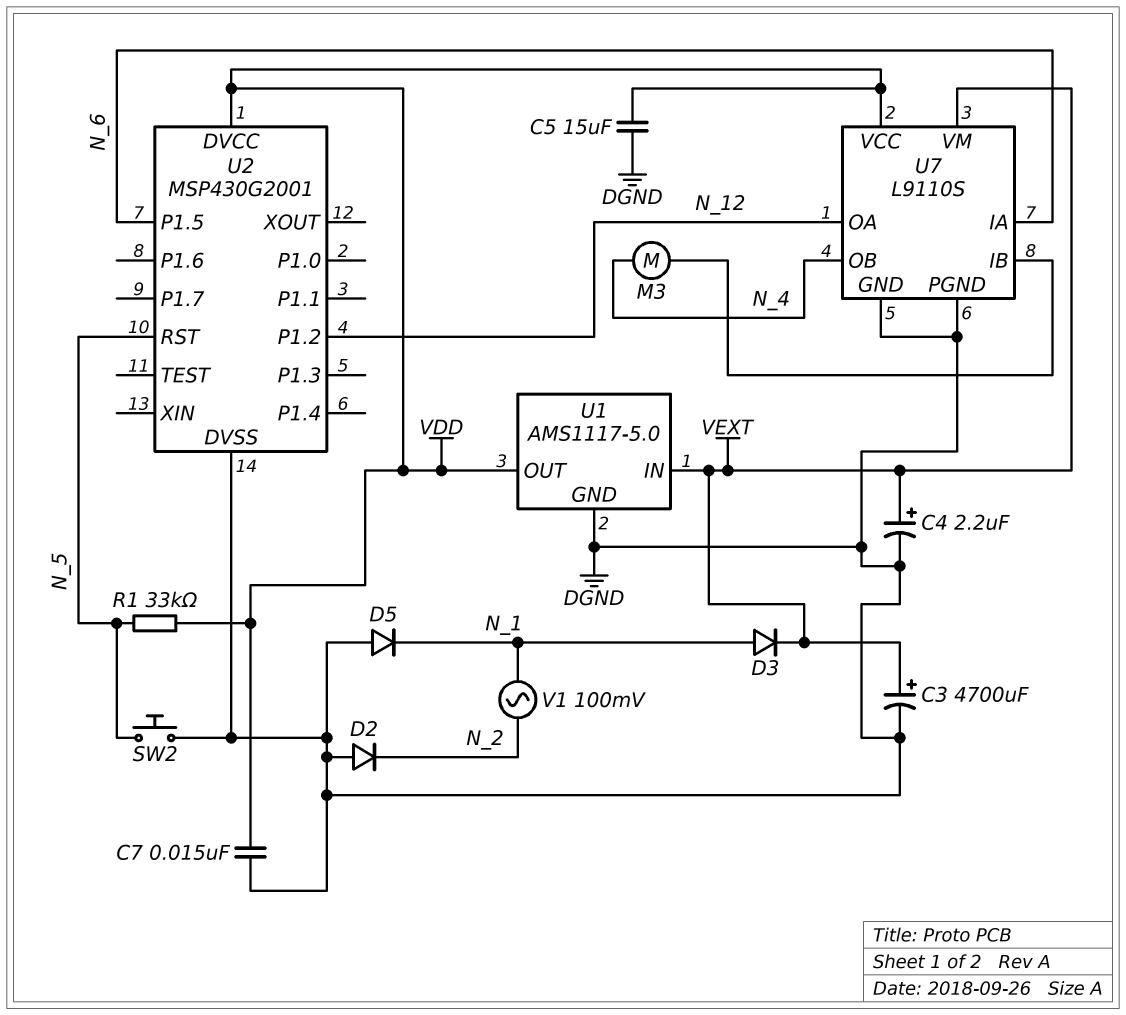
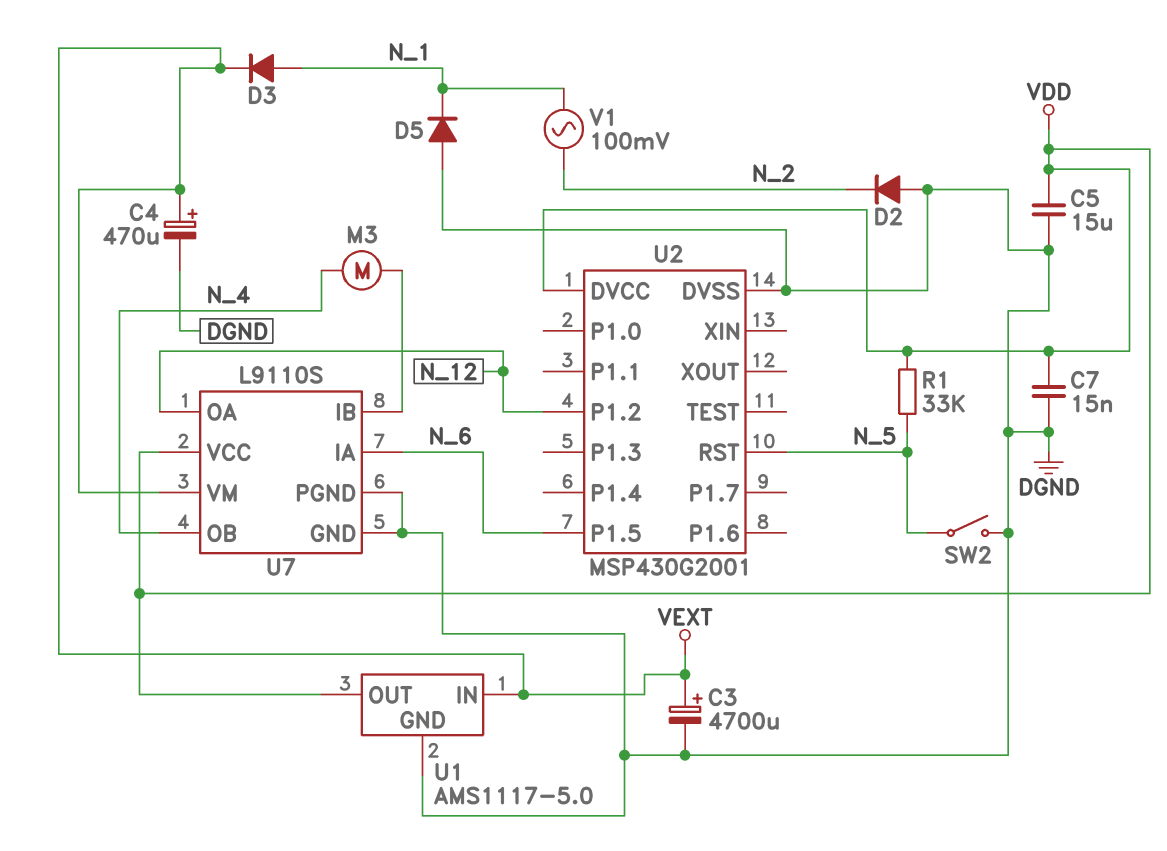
C4: 2.2uF (plus VEXT, minus DGND) -> 470uF (plus VEXT, minus DGND)
SW2: button (DGND, N_5) -> switch (DGND, N_5)

